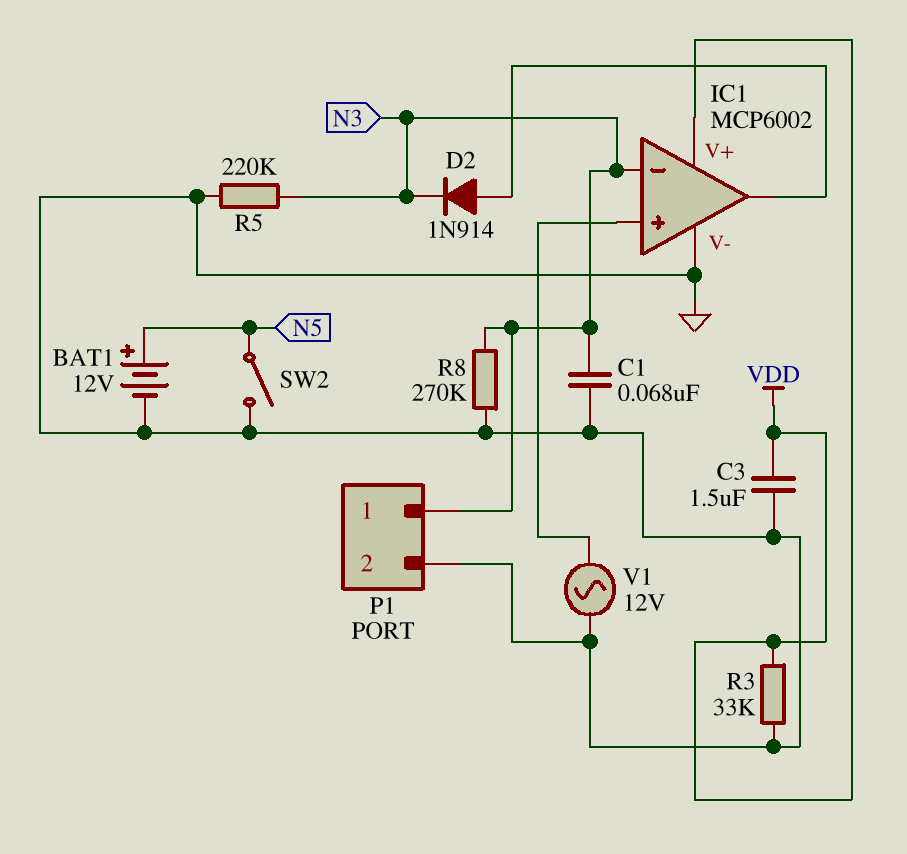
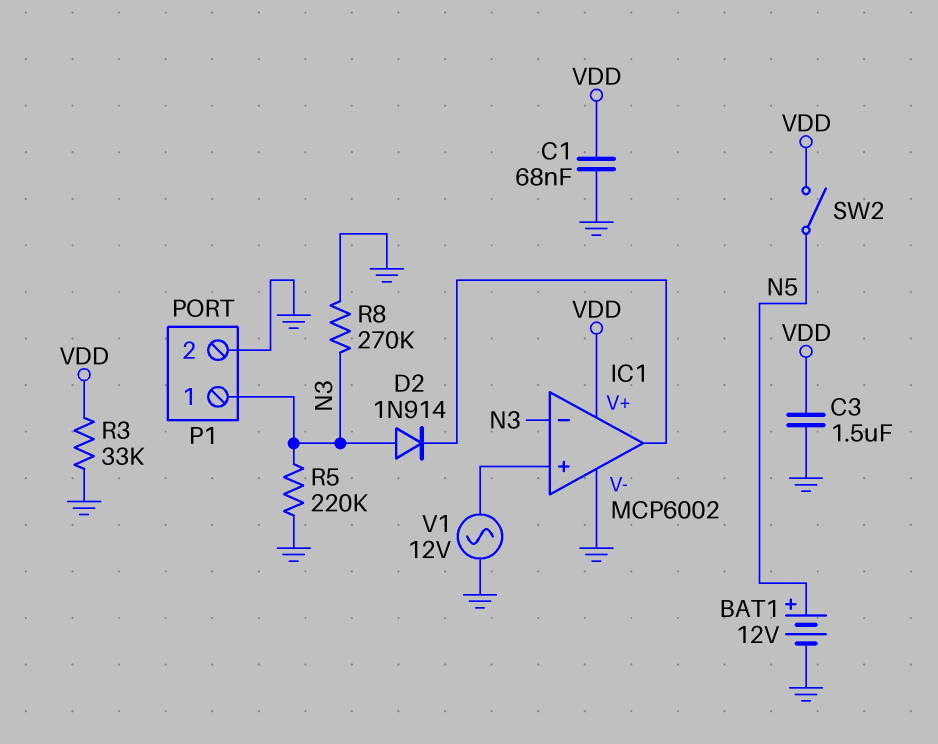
C1: 68nF (GND, N3) -> 68nF (GND, VDD)
D2: diode 1N914 (A IC1/out, K N3) -> diode 1N914 (A N3, K IC1/out)
SW2: switch (GND, N5) -> switch (N5, VDD)

